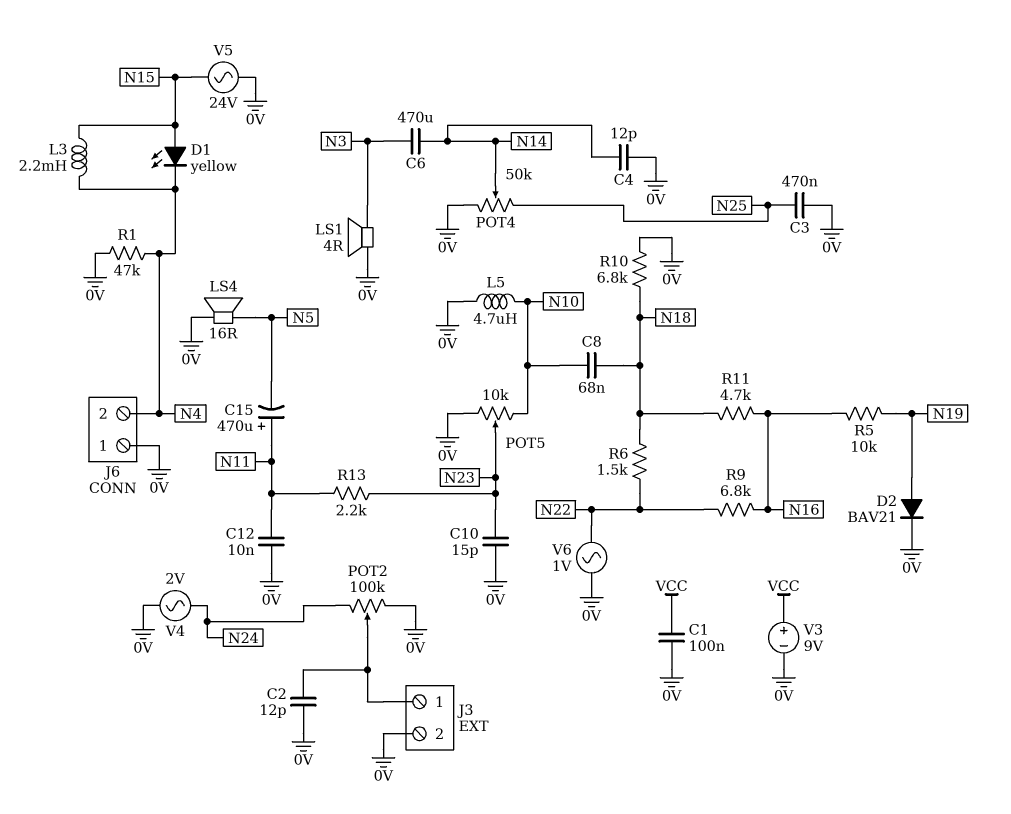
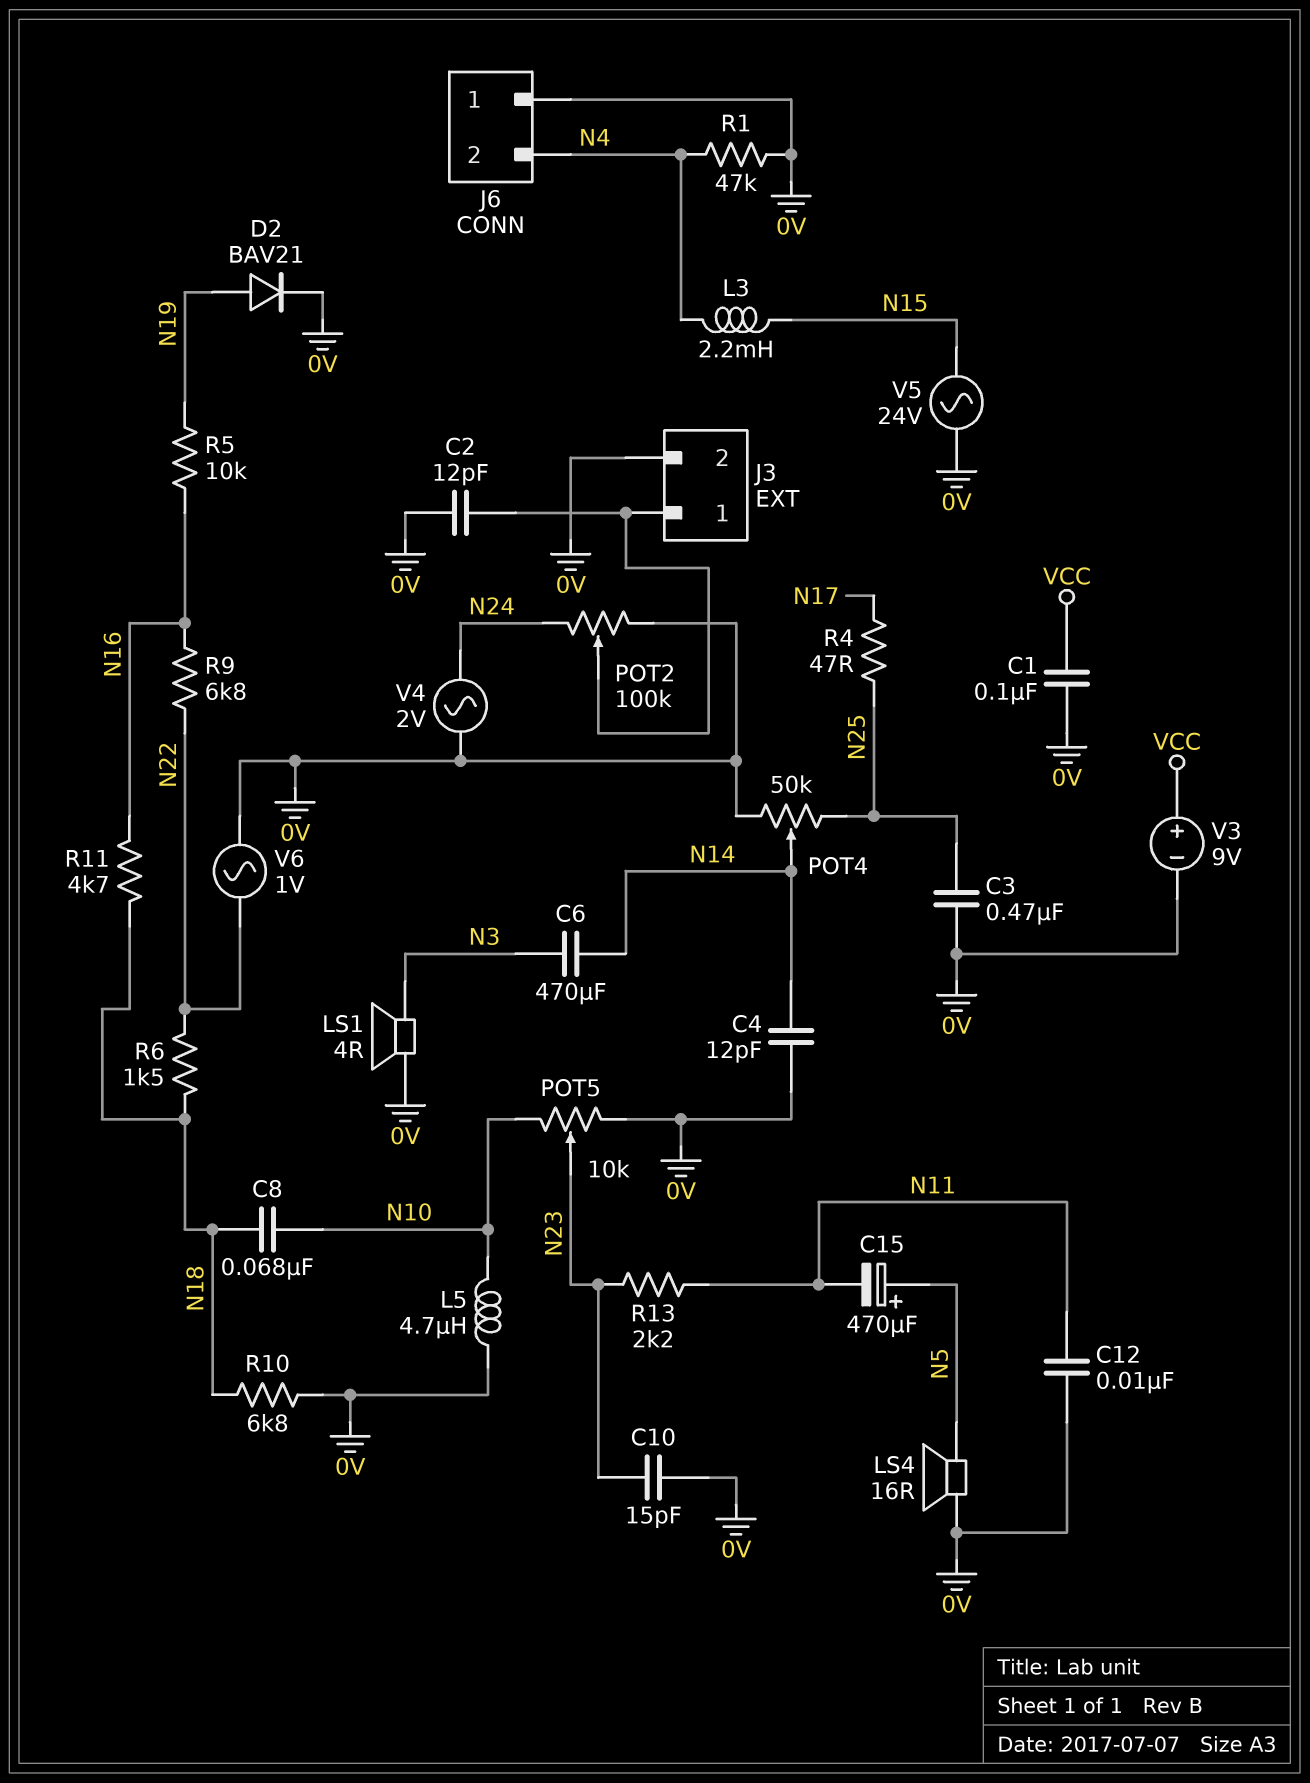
C15: 470uF (plus N11, minus N5) -> 470uF (plus N5, minus N11)
D1: LED yellow (A N15, K N4) -> none
R4: none -> 47 (N17, N25)

